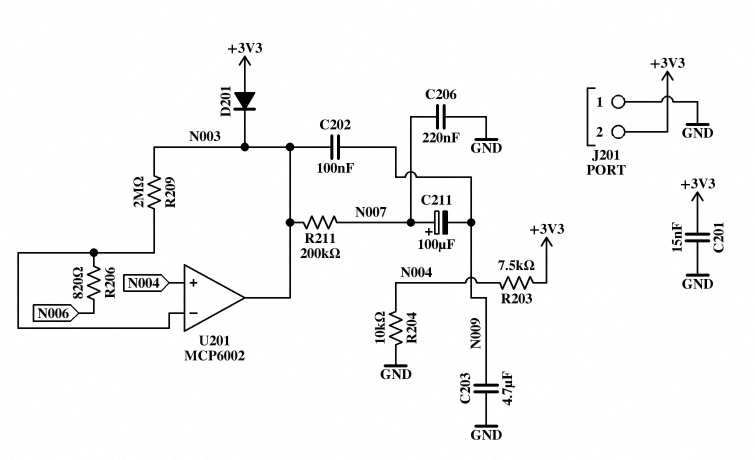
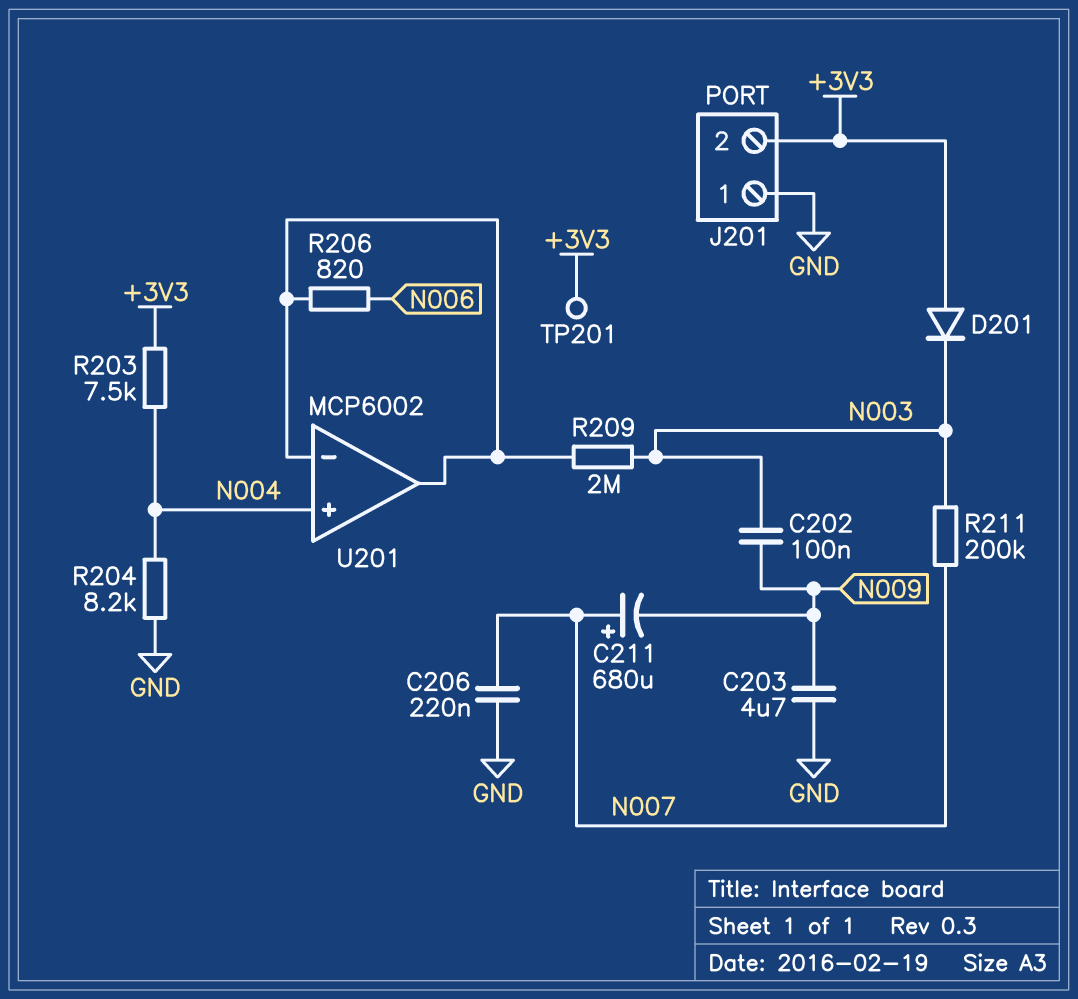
C201: 15nF (+3V3, GND) -> none
C211: 100uF (plus N007, minus N009) -> 680uF (plus N007, minus N009)
R204: 10k (GND, N004) -> 8.2k (GND, N004)
TP201: none -> test point (+3V3)
U201 pin out: N003 -> U201/in-

